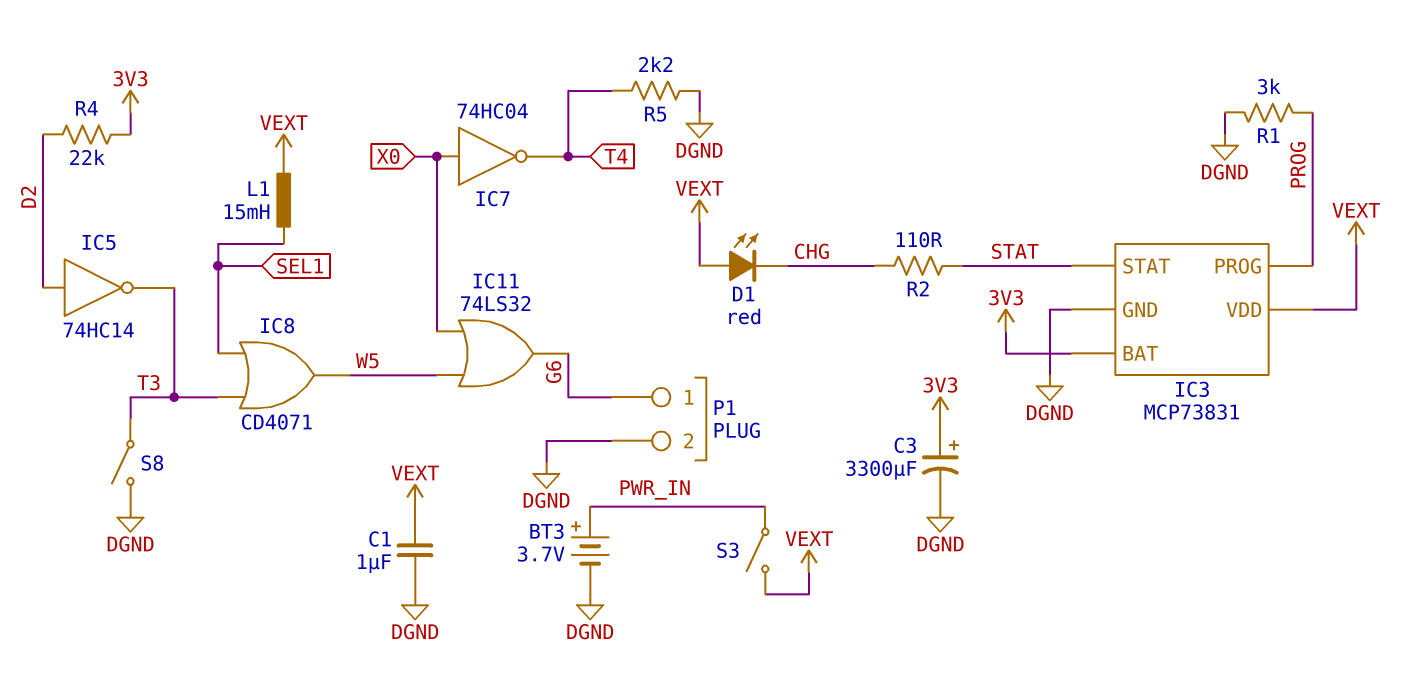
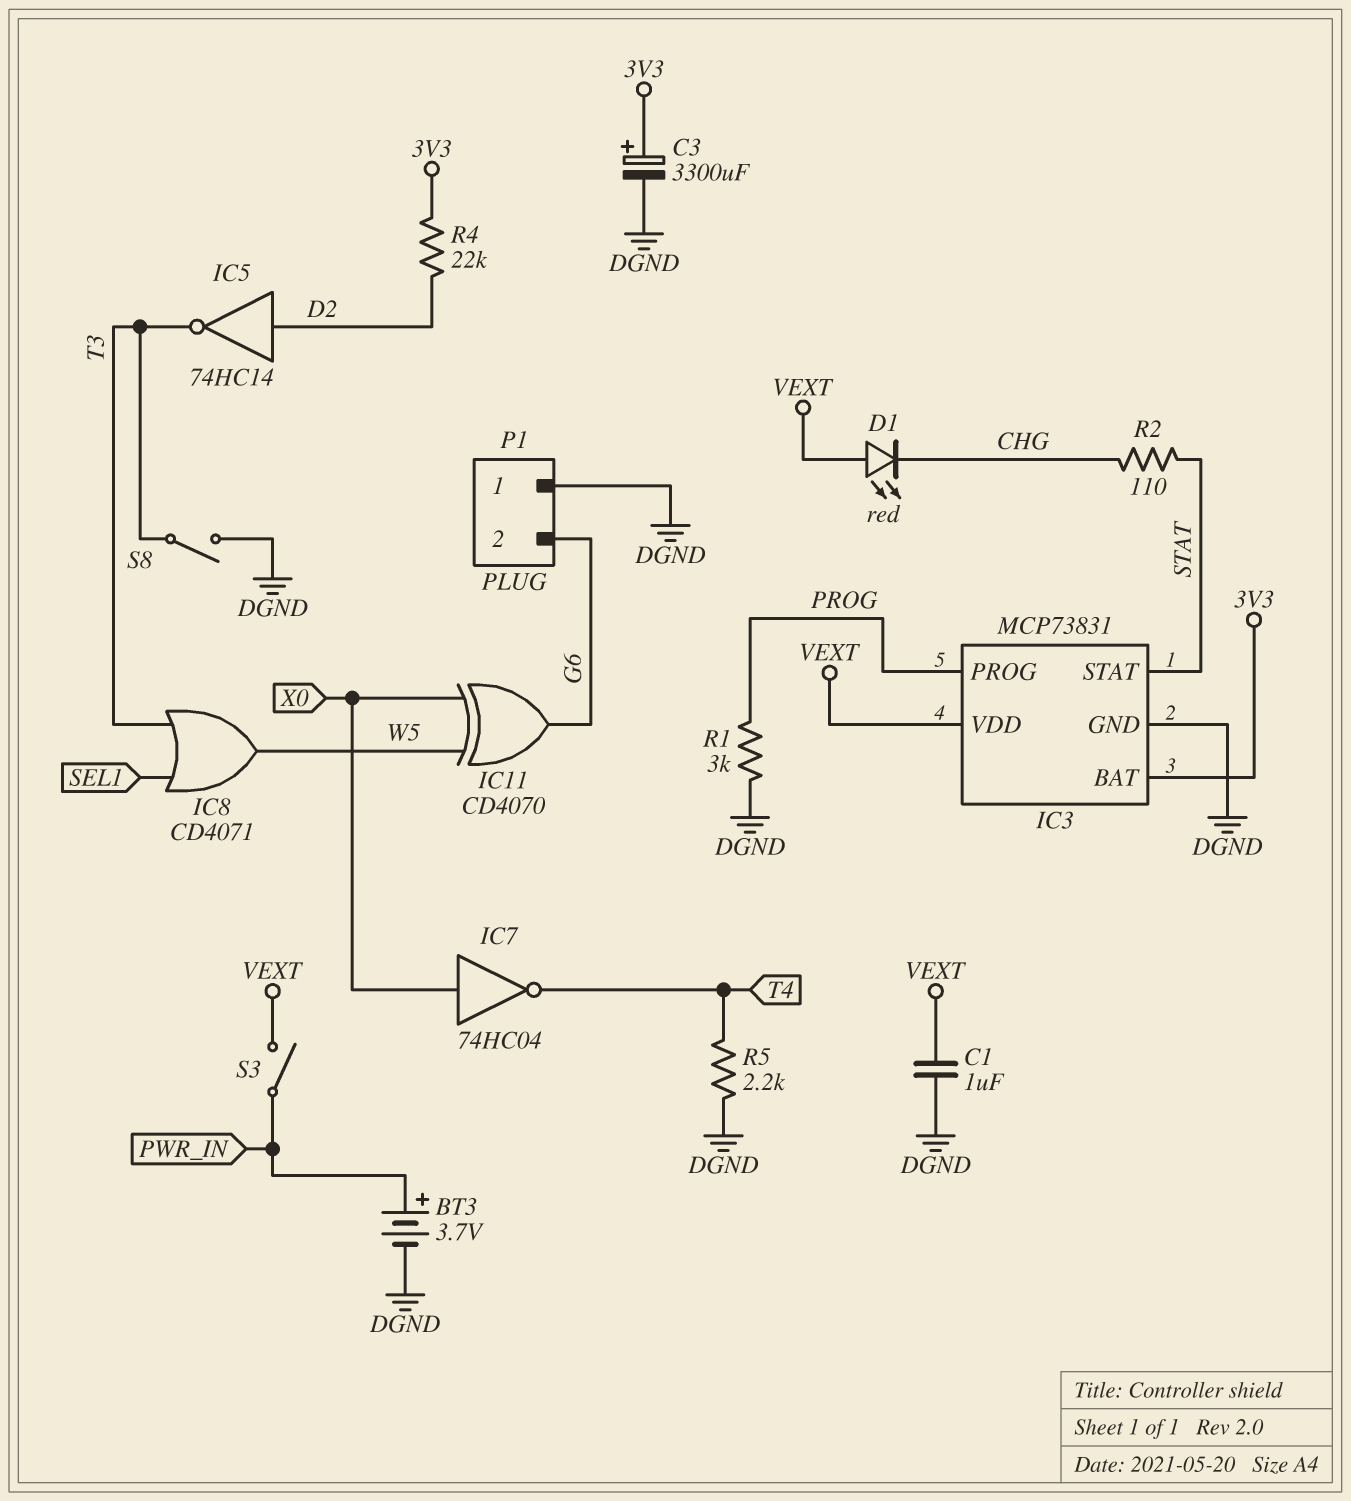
IC11: OR 74LS32 (in W5, in X0, out G6) -> XOR CD4070 (in W5, in X0, out G6)
L1: 15mH (SEL1, VEXT) -> none
P1 pin 1: G6 -> DGND
P1 pin 2: DGND -> G6

